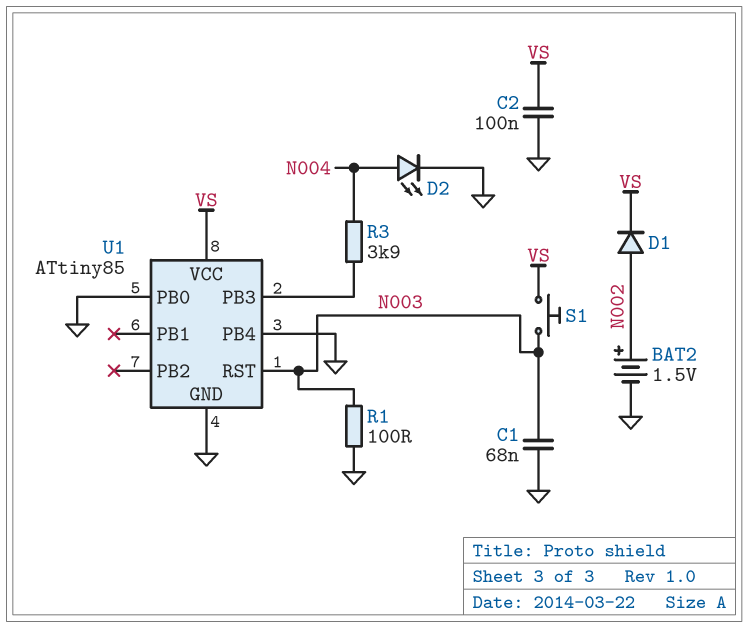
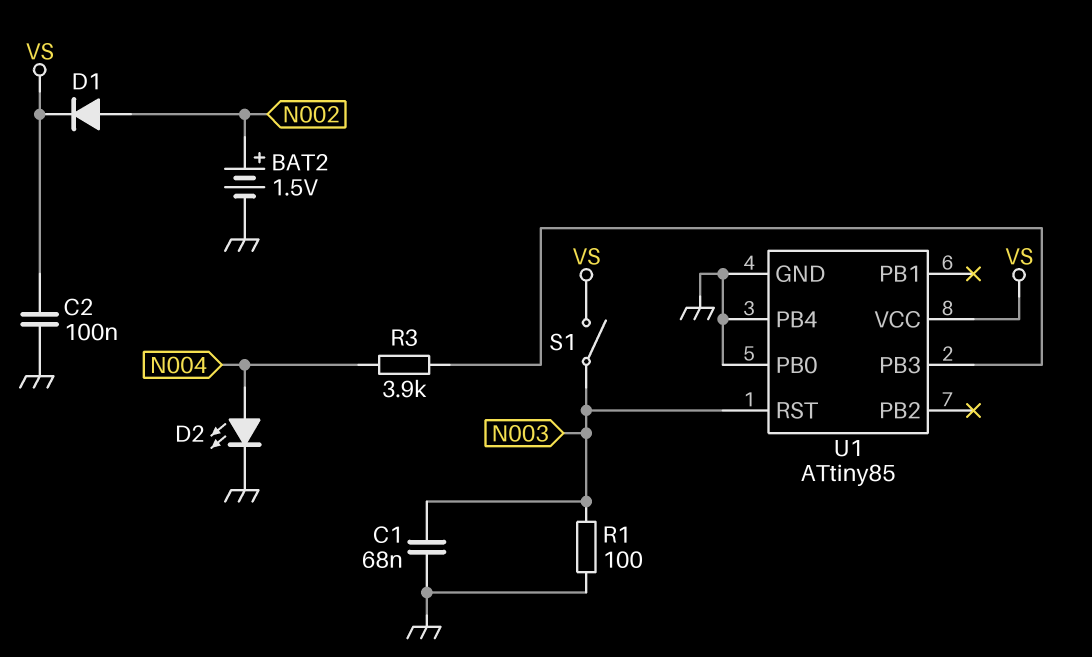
S1: button (N003, VS) -> switch (N003, VS)

